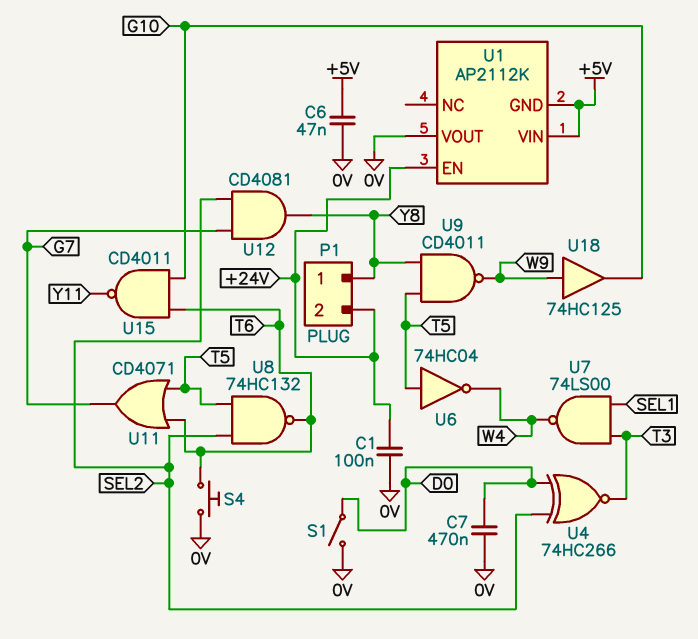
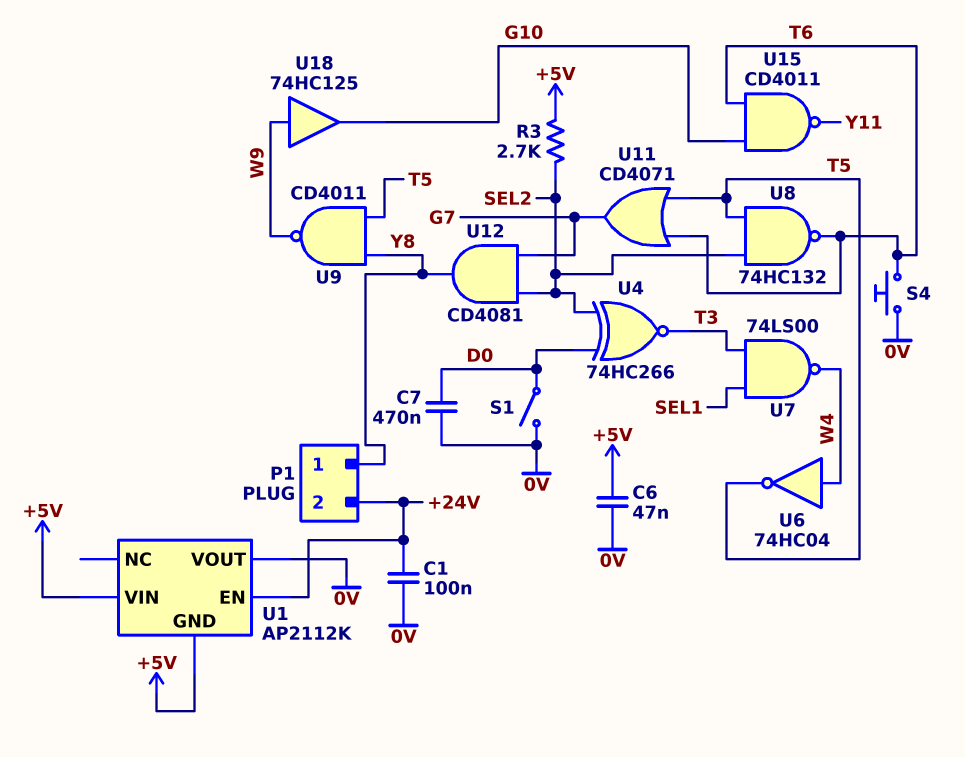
R3: none -> 2.7k (+5V, SEL2)
U6: NOT 74HC04 (in T5, out W4) -> NOT 74HC04 (in W4, out T5)

